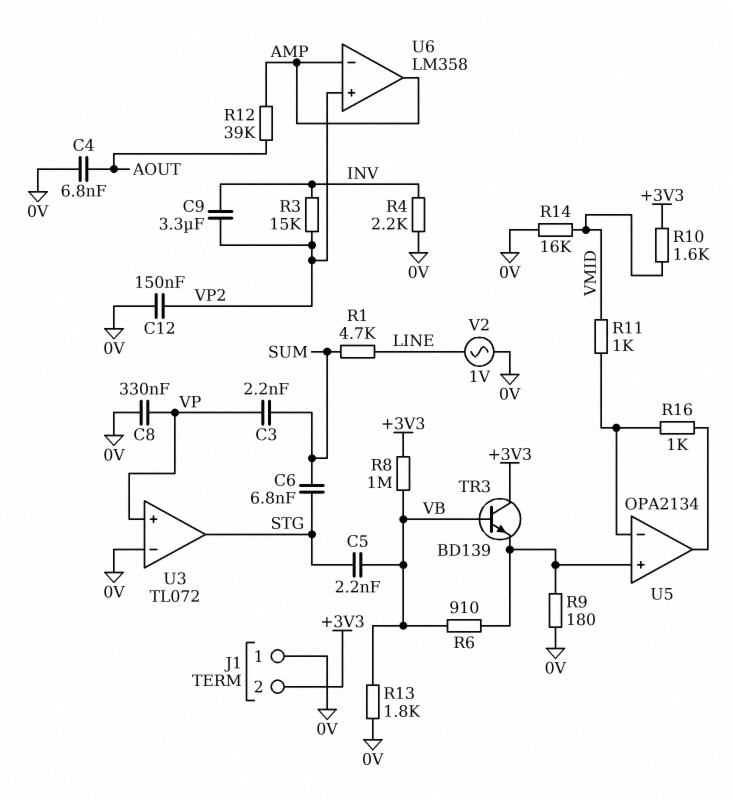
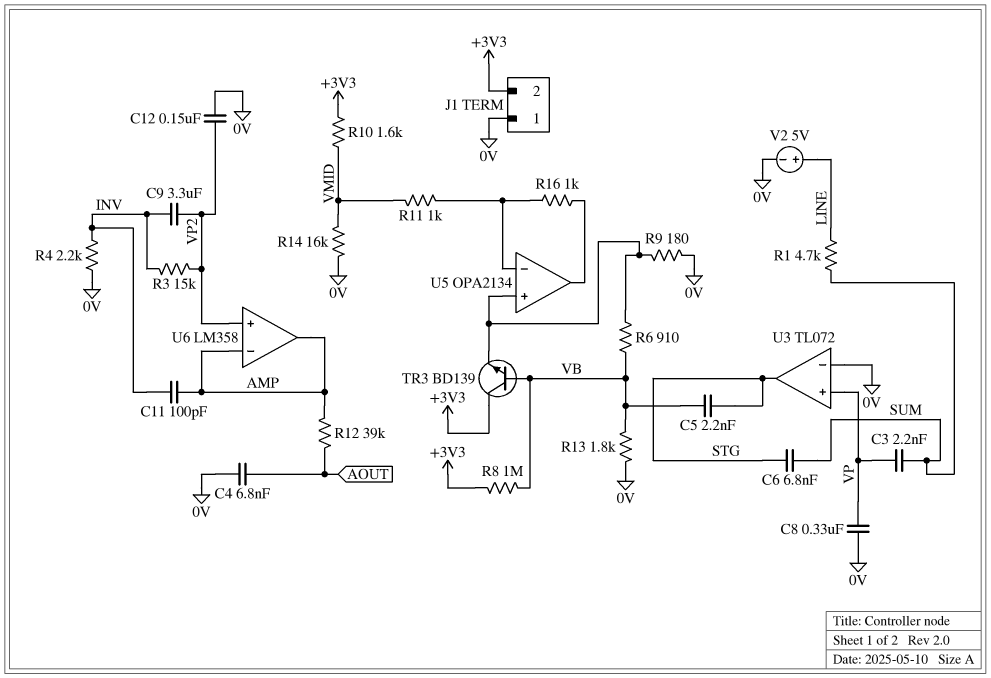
C11: none -> 100pF (AMP, INV)
V2: AC 1V (0V, LINE) -> 5V (plus LINE, minus 0V)

